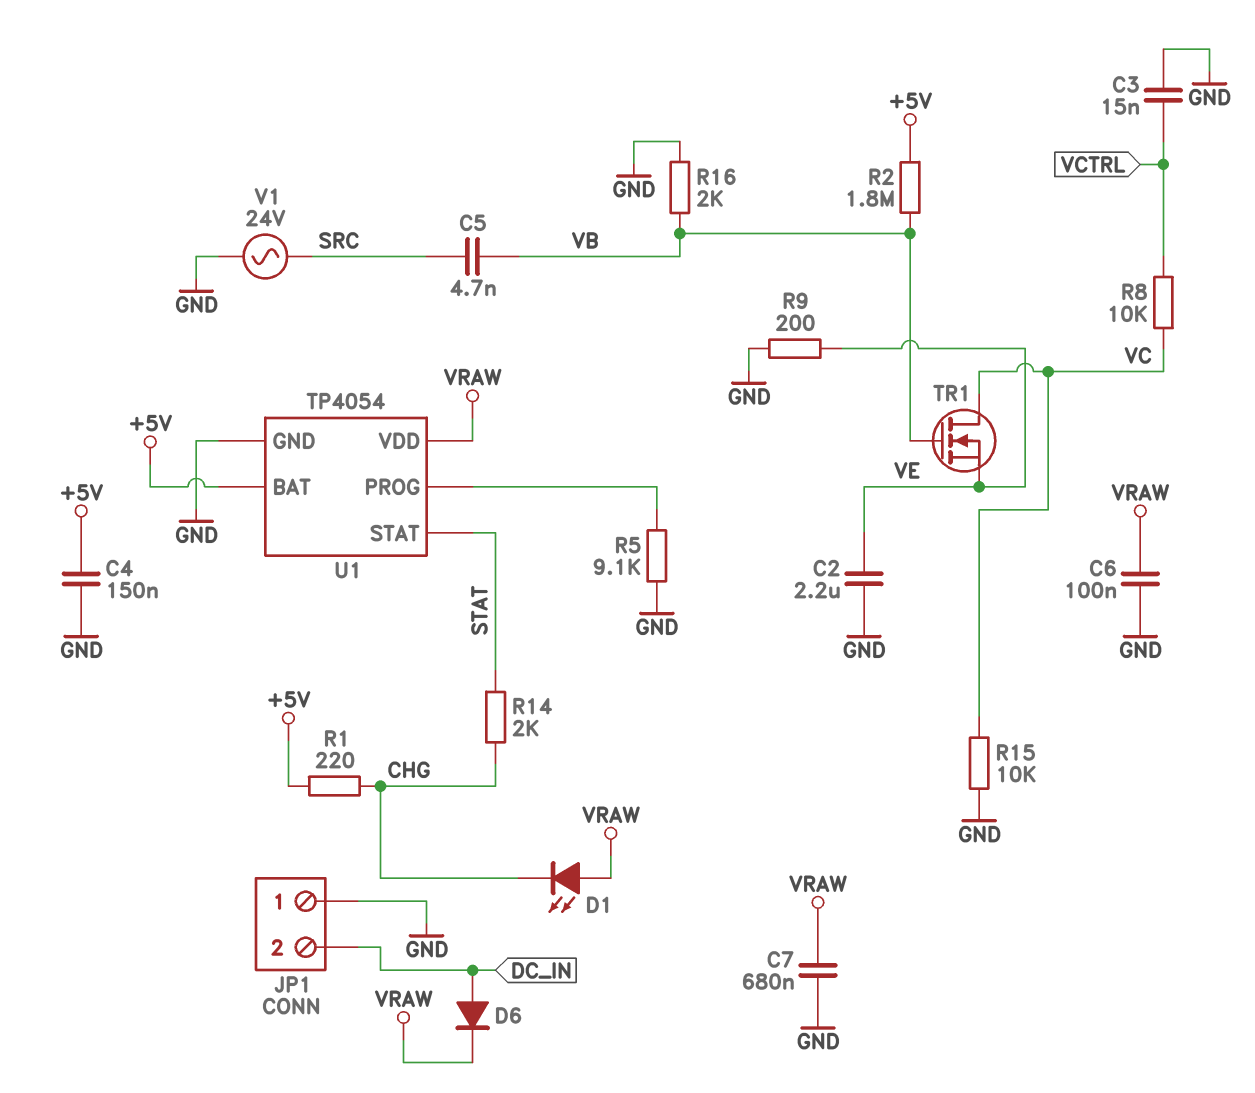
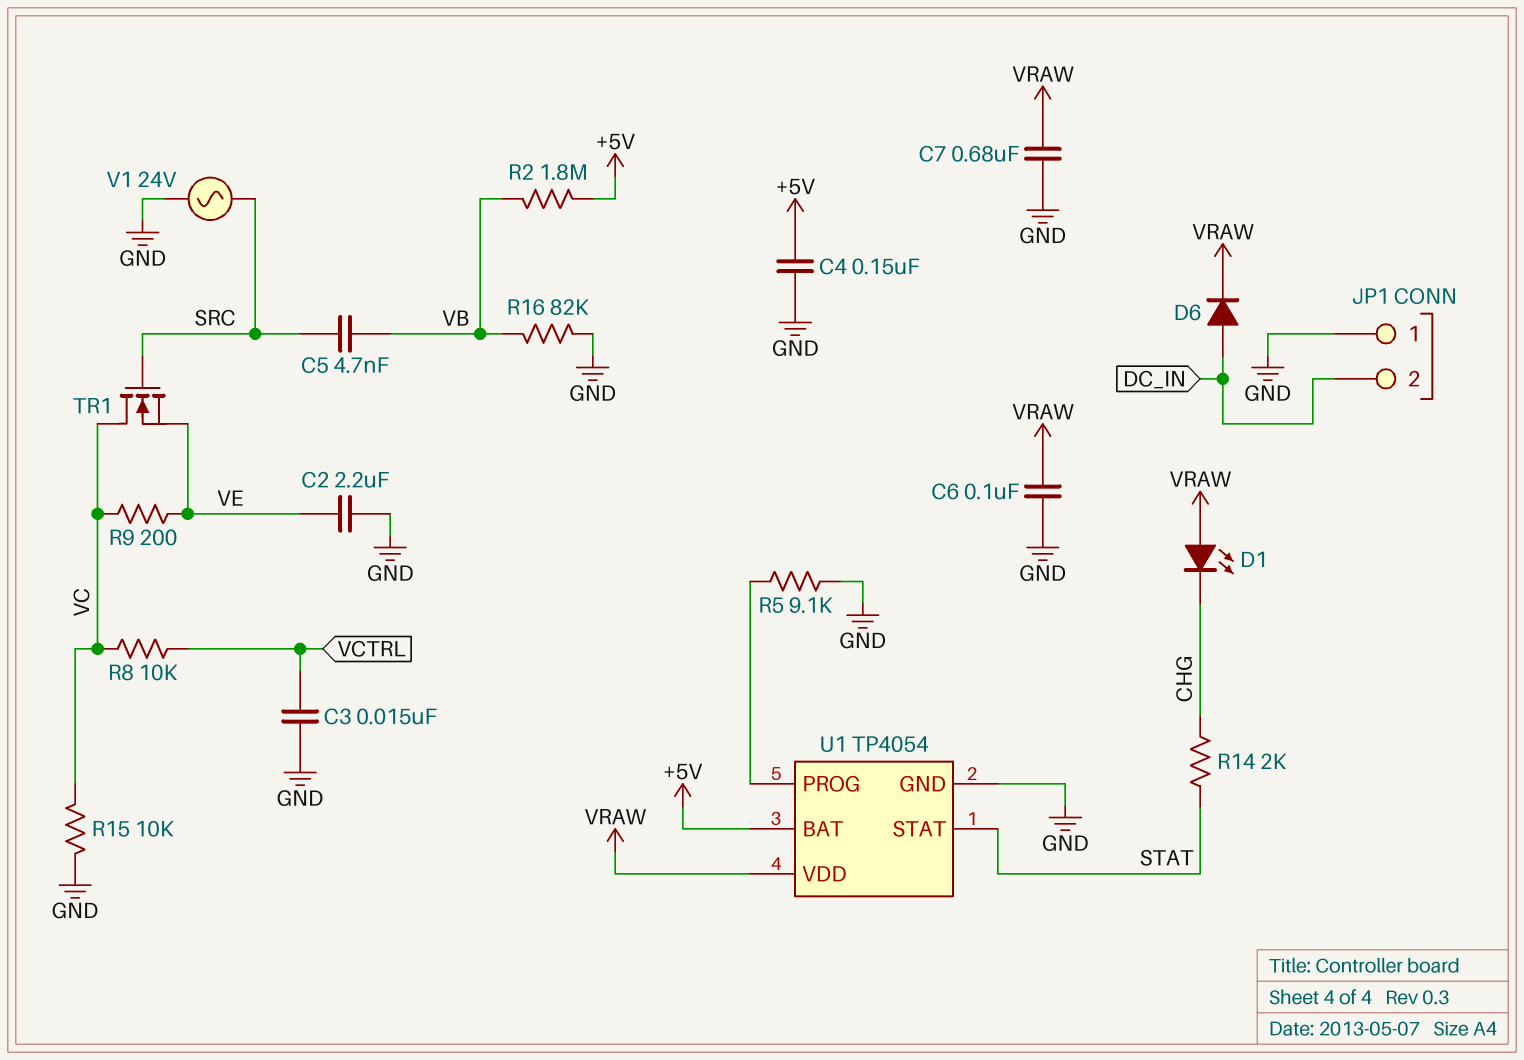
R1: 220 (+5V, CHG) -> none
R9: 200 (GND, VE) -> 200 (VC, VE)
R16: 2k (GND, VB) -> 82k (GND, VB)
TR1: NMOS (G VB, D VC, S VE) -> NMOS (G SRC, D VC, S VE)

